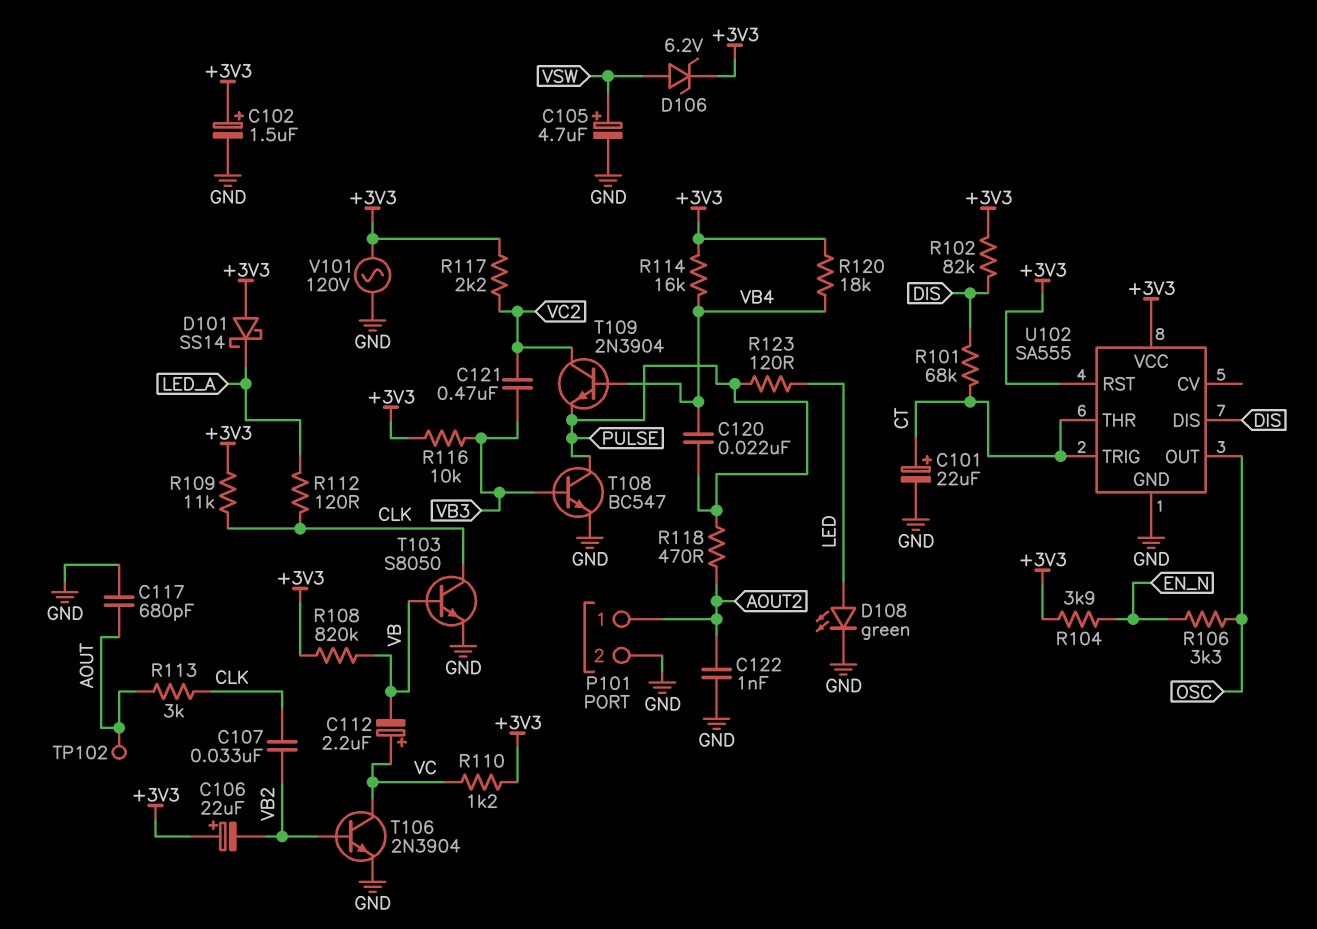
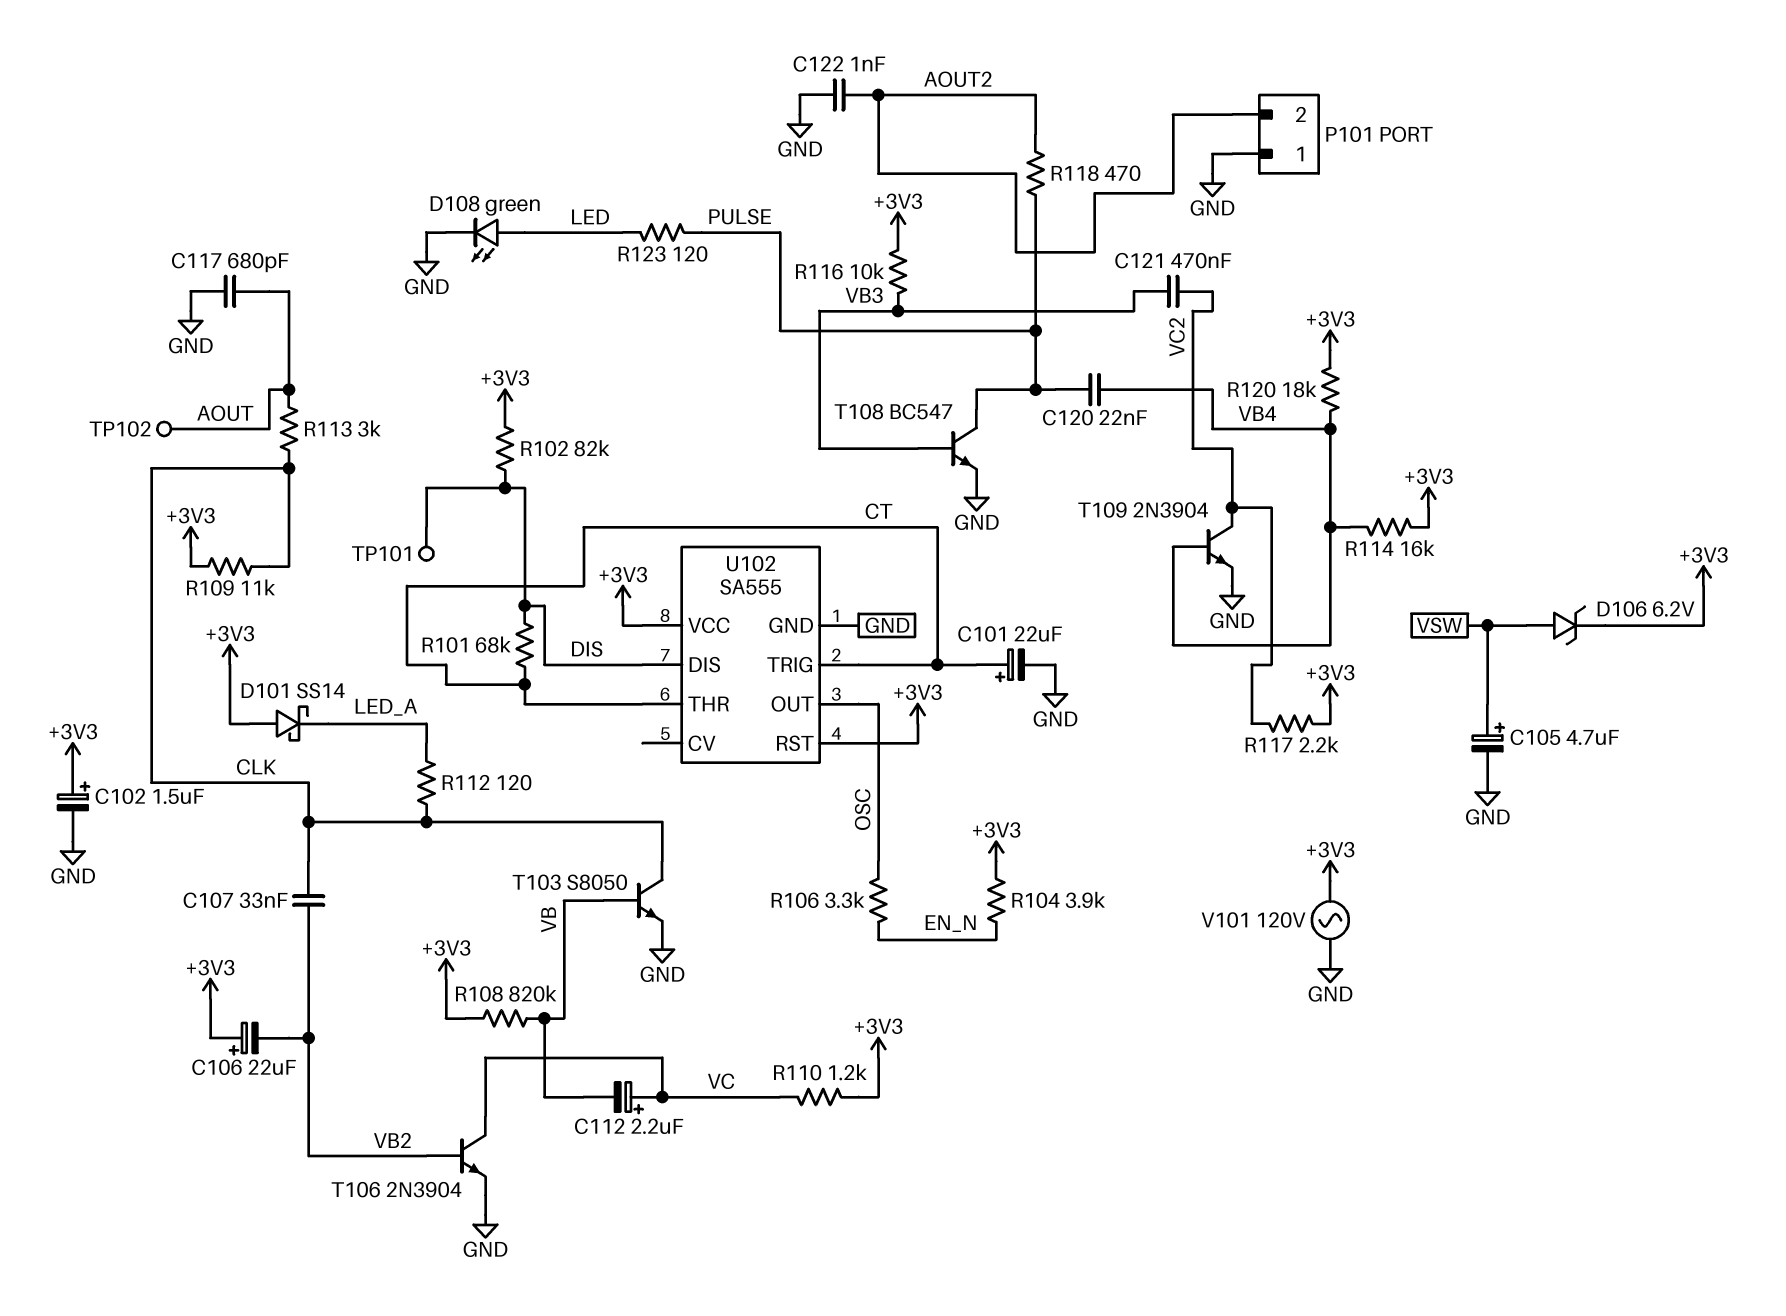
P101 pin 1: AOUT2 -> GND
P101 pin 2: GND -> AOUT2
T109: NPN 2N3904 (B VB4, C VC2, E PULSE) -> NPN 2N3904 (B VB4, C VC2, E GND)
TP101: none -> test point (DIS)

